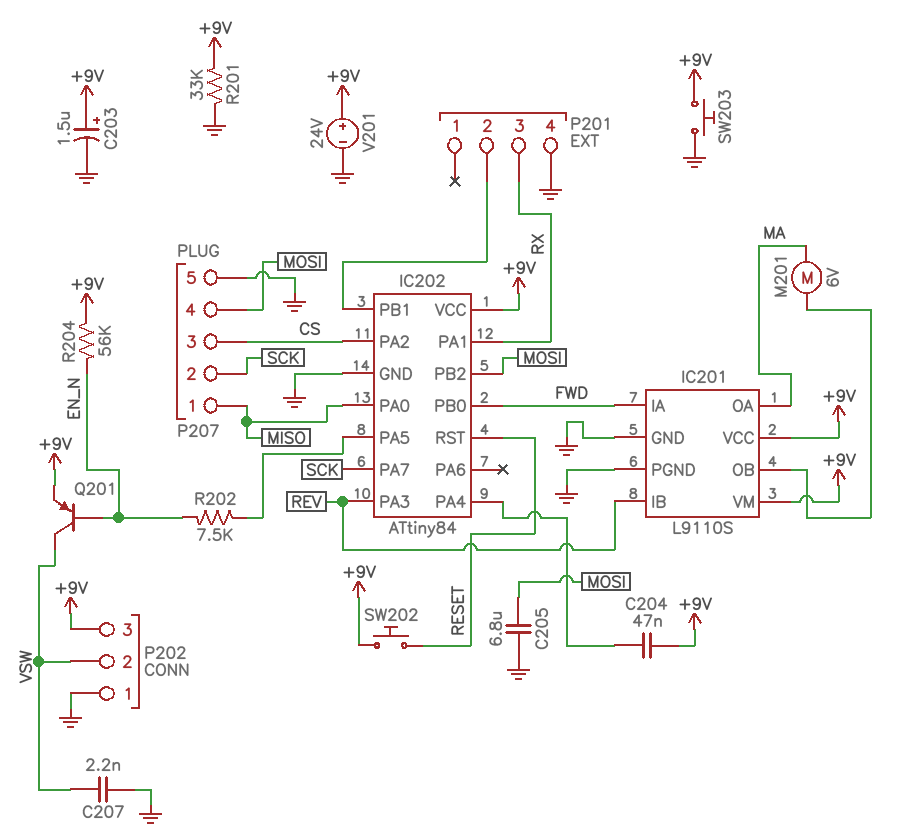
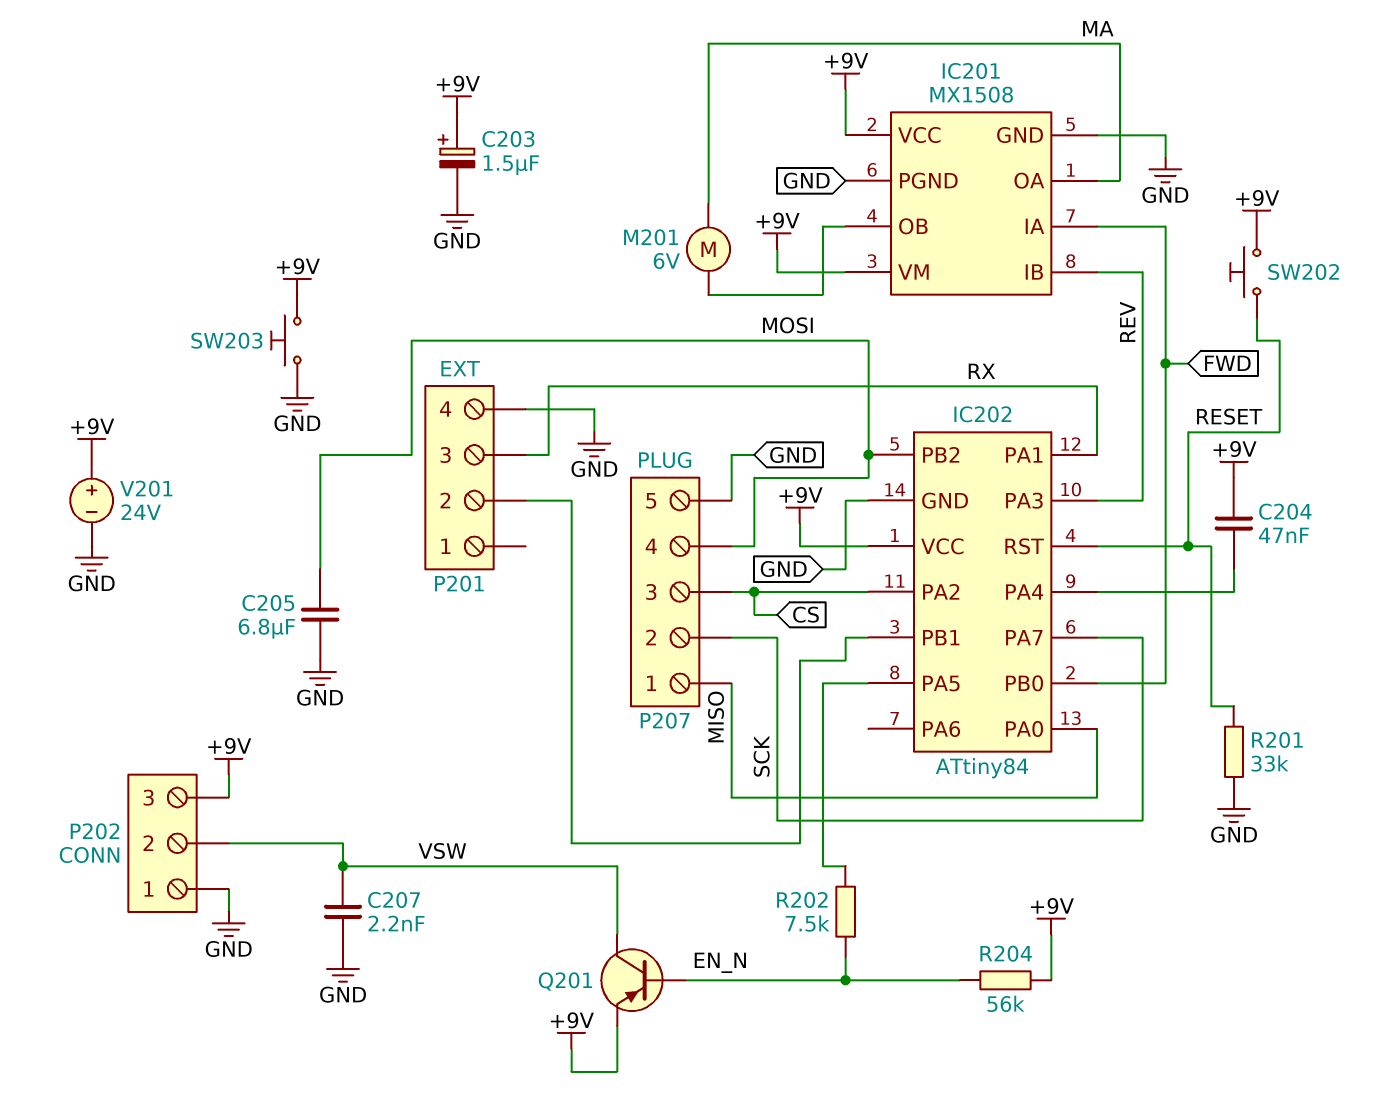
IC201: L9110S -> MX1508
R201: 33k (+9V, GND) -> 33k (GND, RESET)

